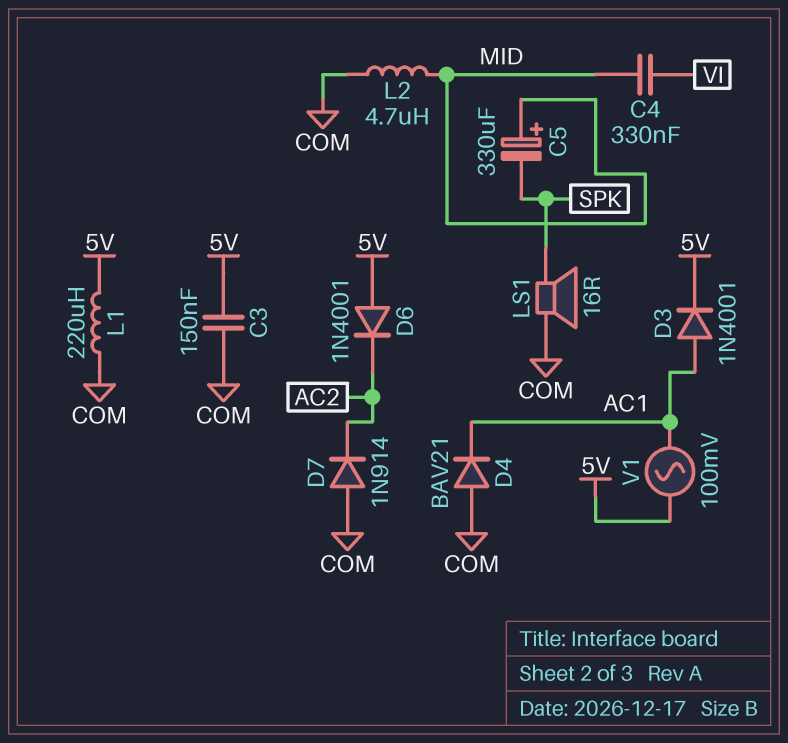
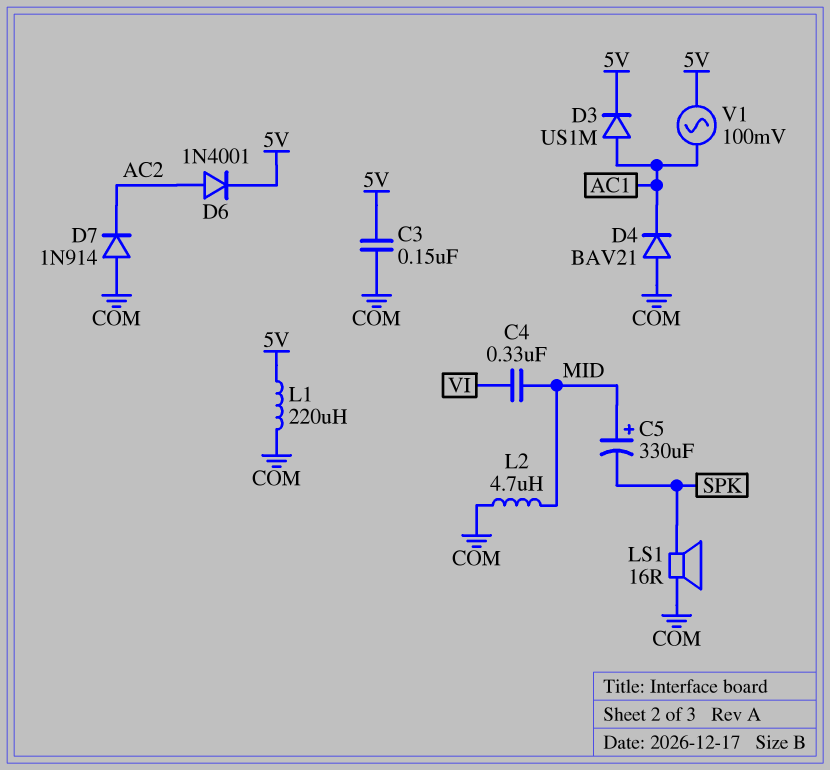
D3: diode 1N4001 (A AC1, K 5V) -> diode US1M (A AC1, K 5V)
D6: diode 1N4001 (A 5V, K AC2) -> diode 1N4001 (A AC2, K 5V)

